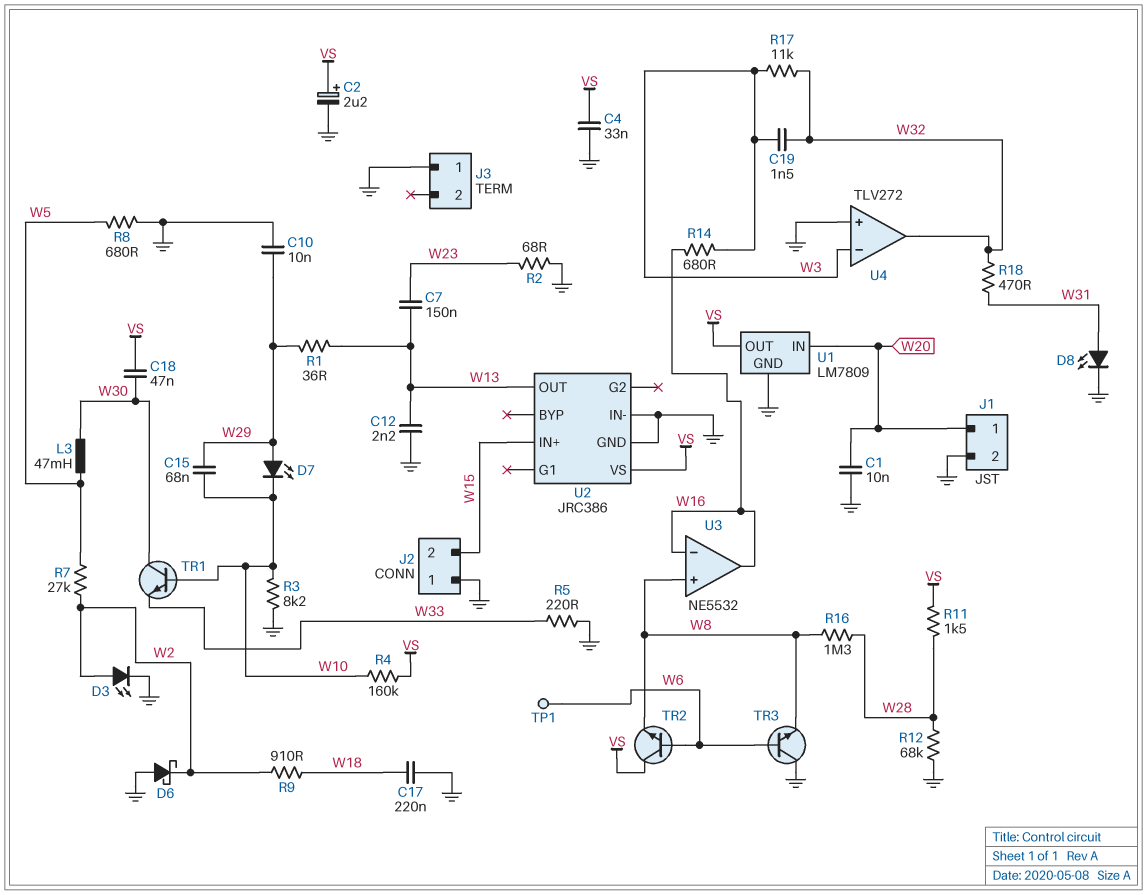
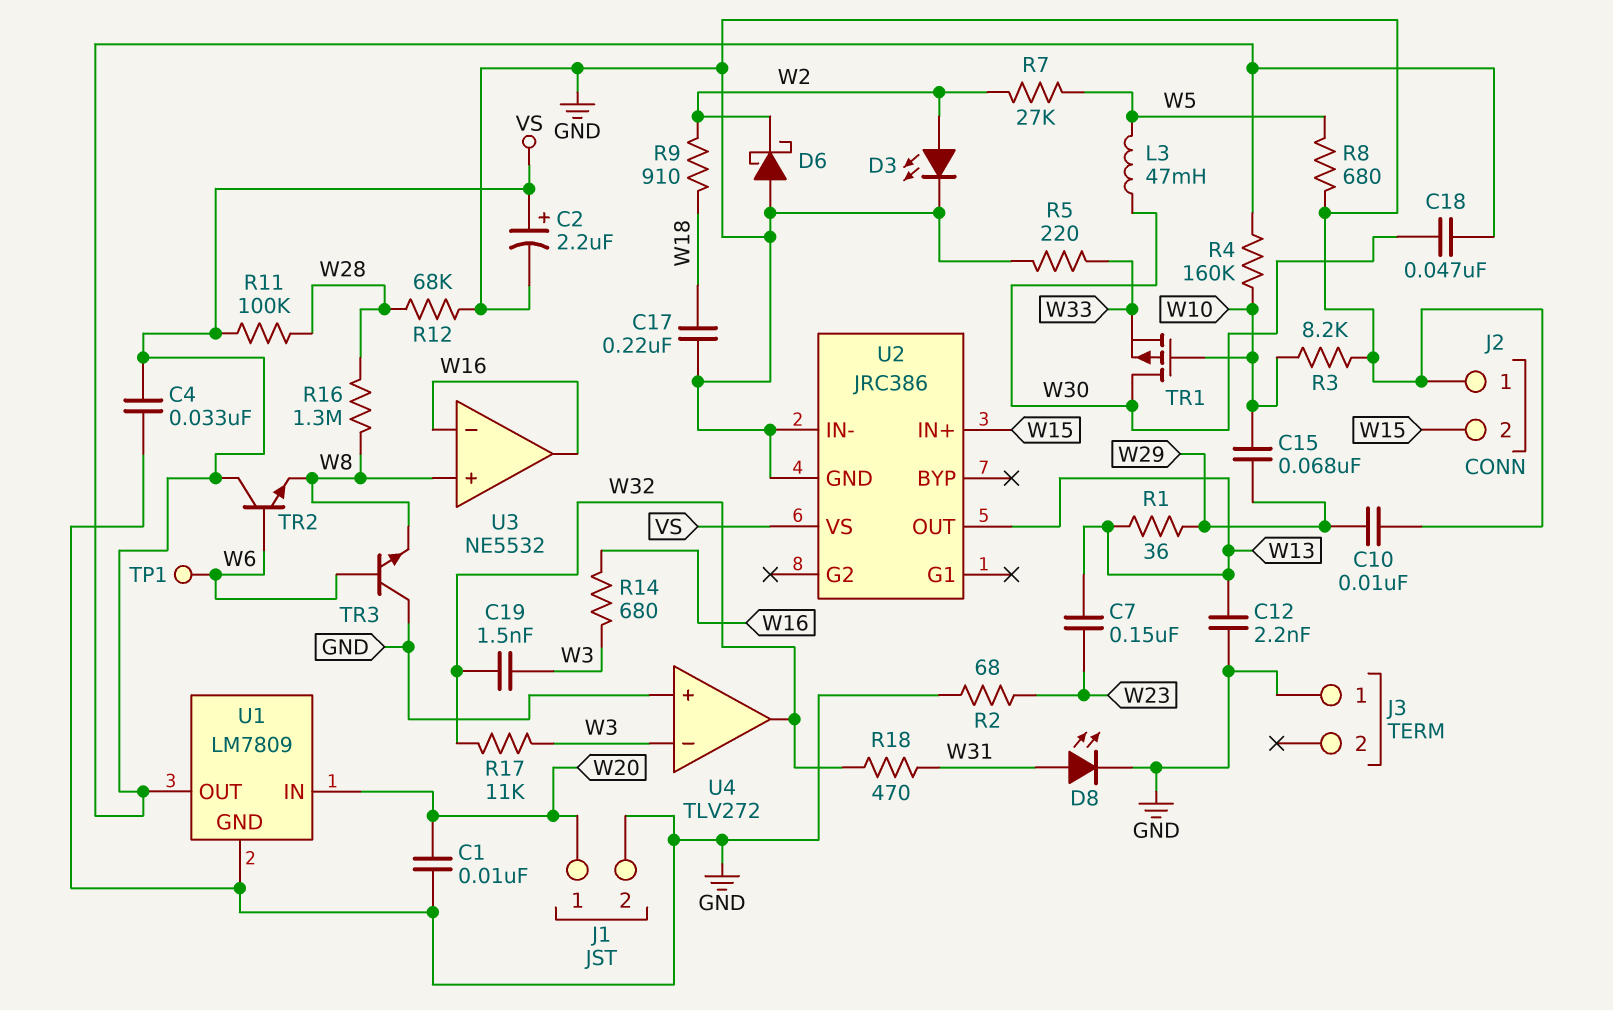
D7: LED (A W29, K W10) -> none
R11: 1.5k (VS, W28) -> 100k (VS, W28)
TR1: NPN (B W10, C W30, E W33) -> PMOS (G W10, D W30, S W33)

